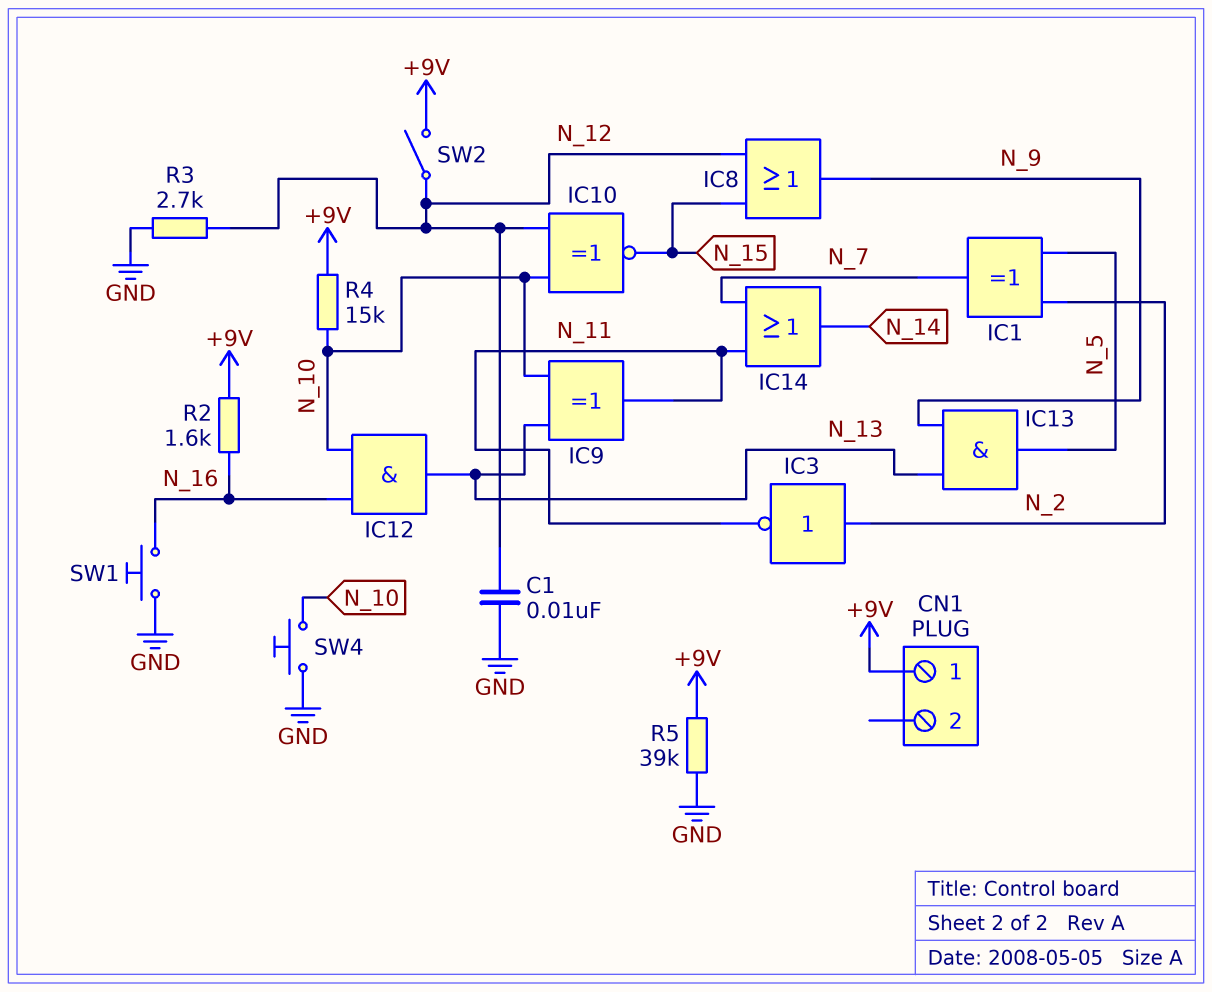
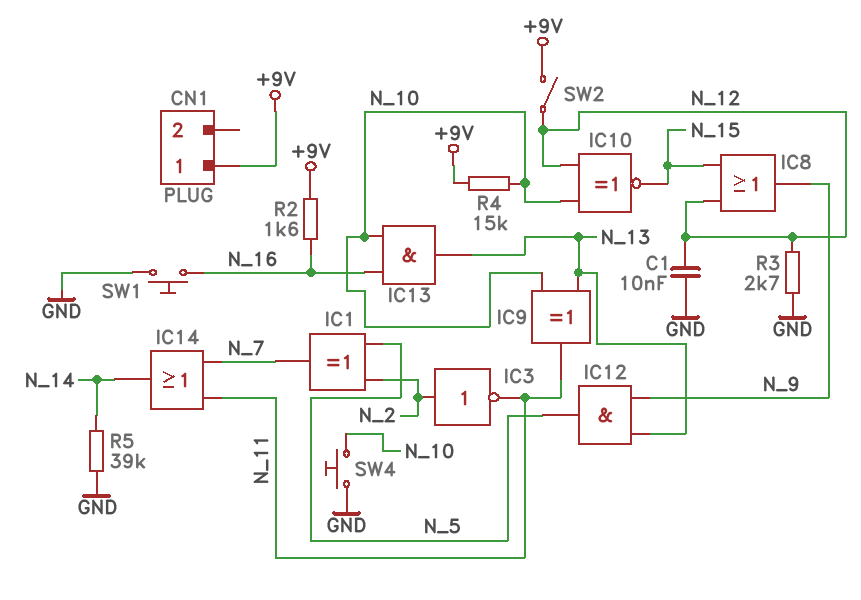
IC12: AND (in N_10, in N_16, out N_13) -> AND (in N_9, in N_13, out N_5)
IC13: AND (in N_9, in N_13, out N_5) -> AND (in N_10, in N_16, out N_13)
R5: 39k (+9V, GND) -> 39k (GND, N_14)

